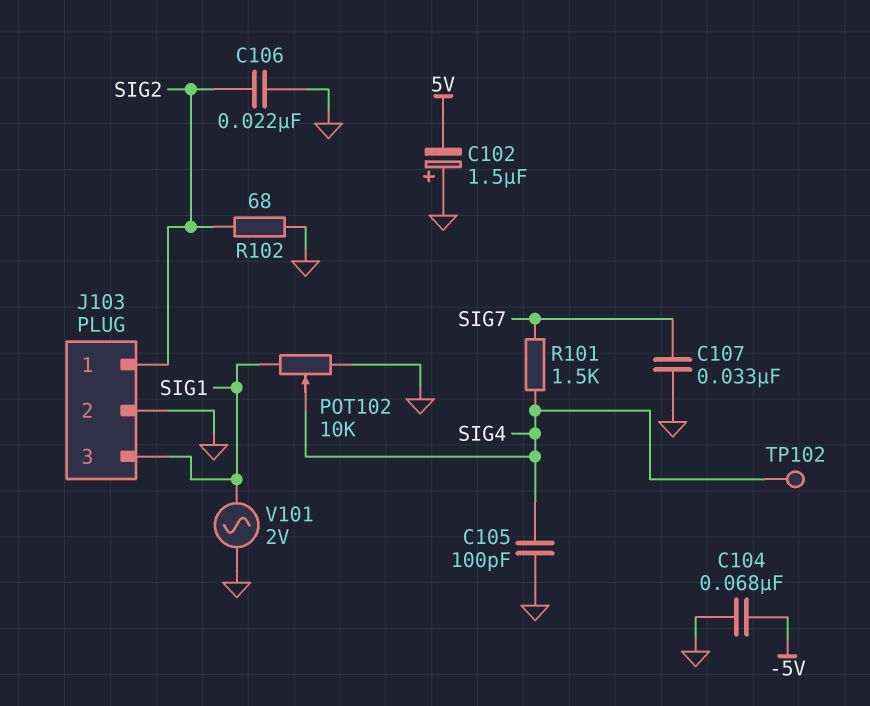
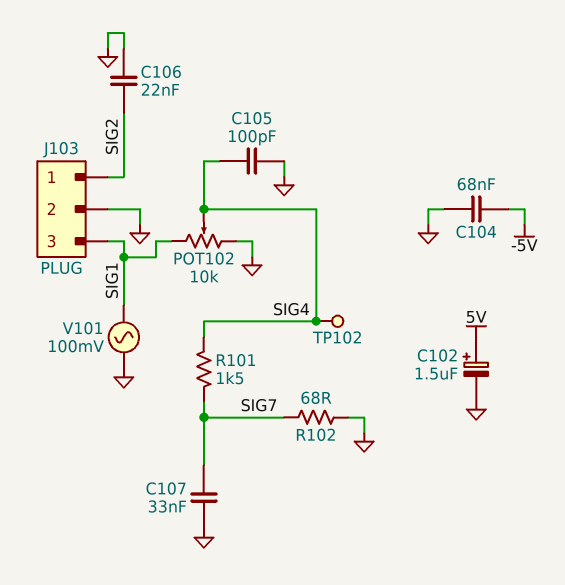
C102: 1.5uF (plus GND, minus 5V) -> 1.5uF (plus 5V, minus GND)
R102: 68 (GND, SIG2) -> 68 (GND, SIG7)
V101: AC 2V (GND, SIG1) -> AC 100mV (GND, SIG1)

